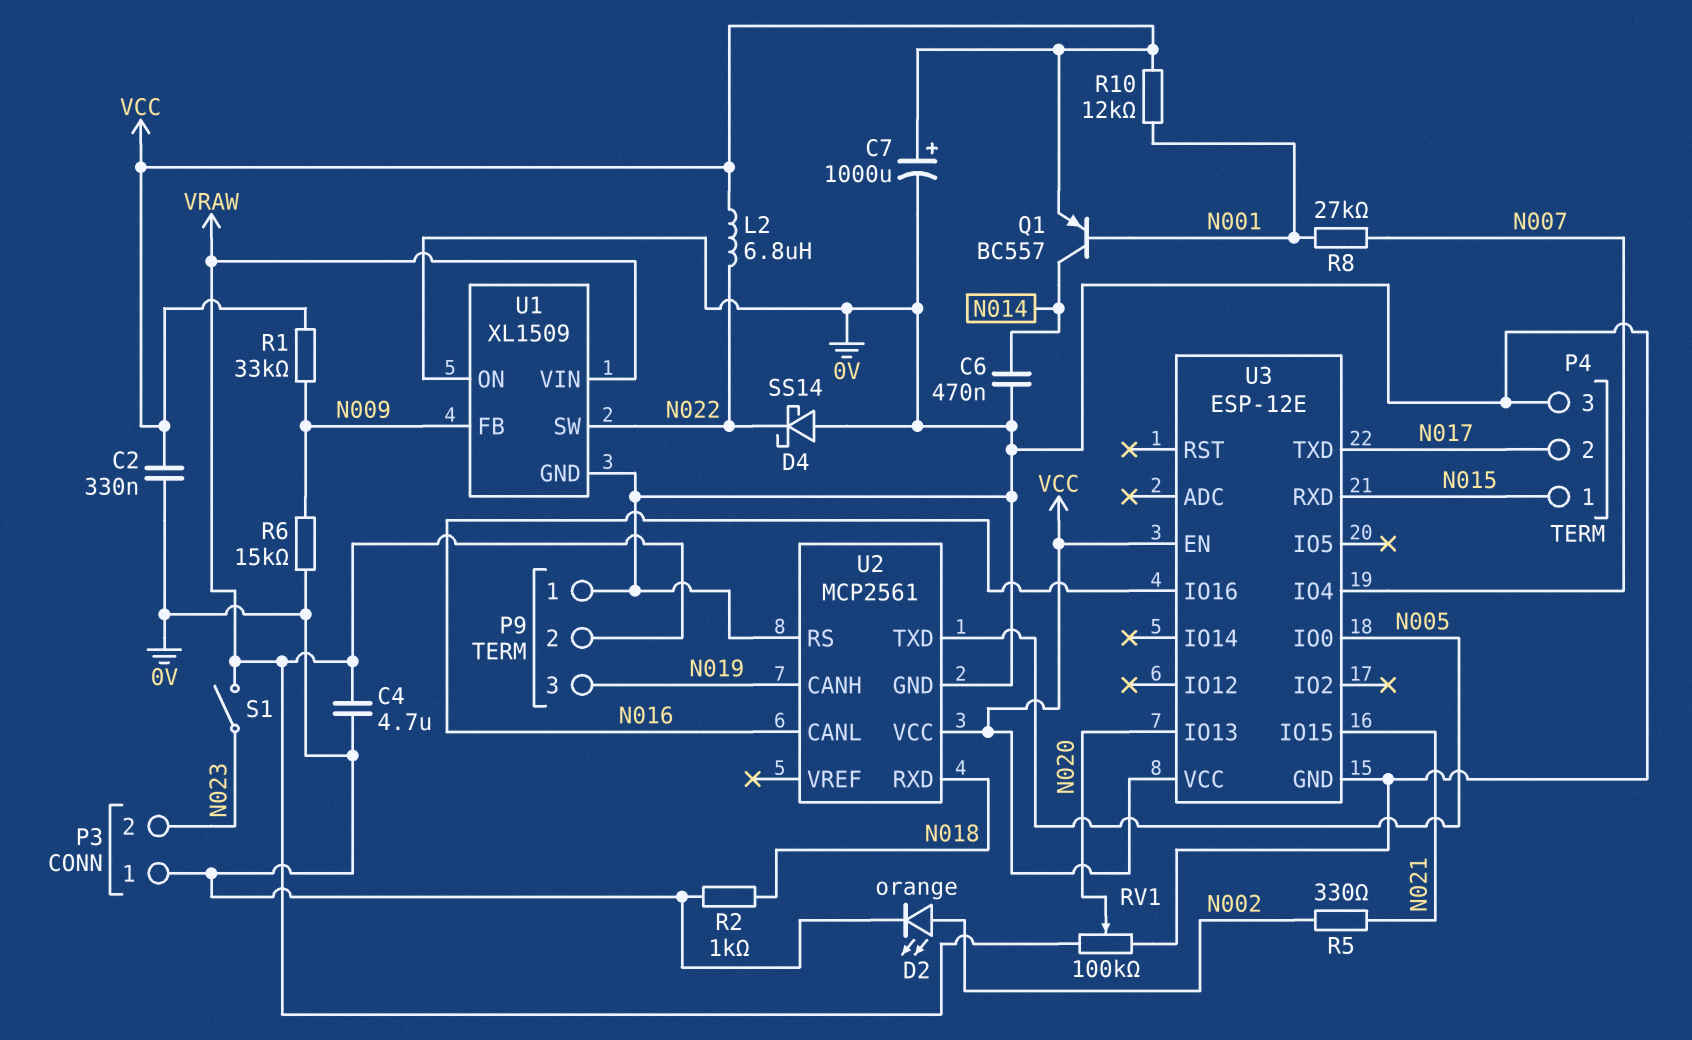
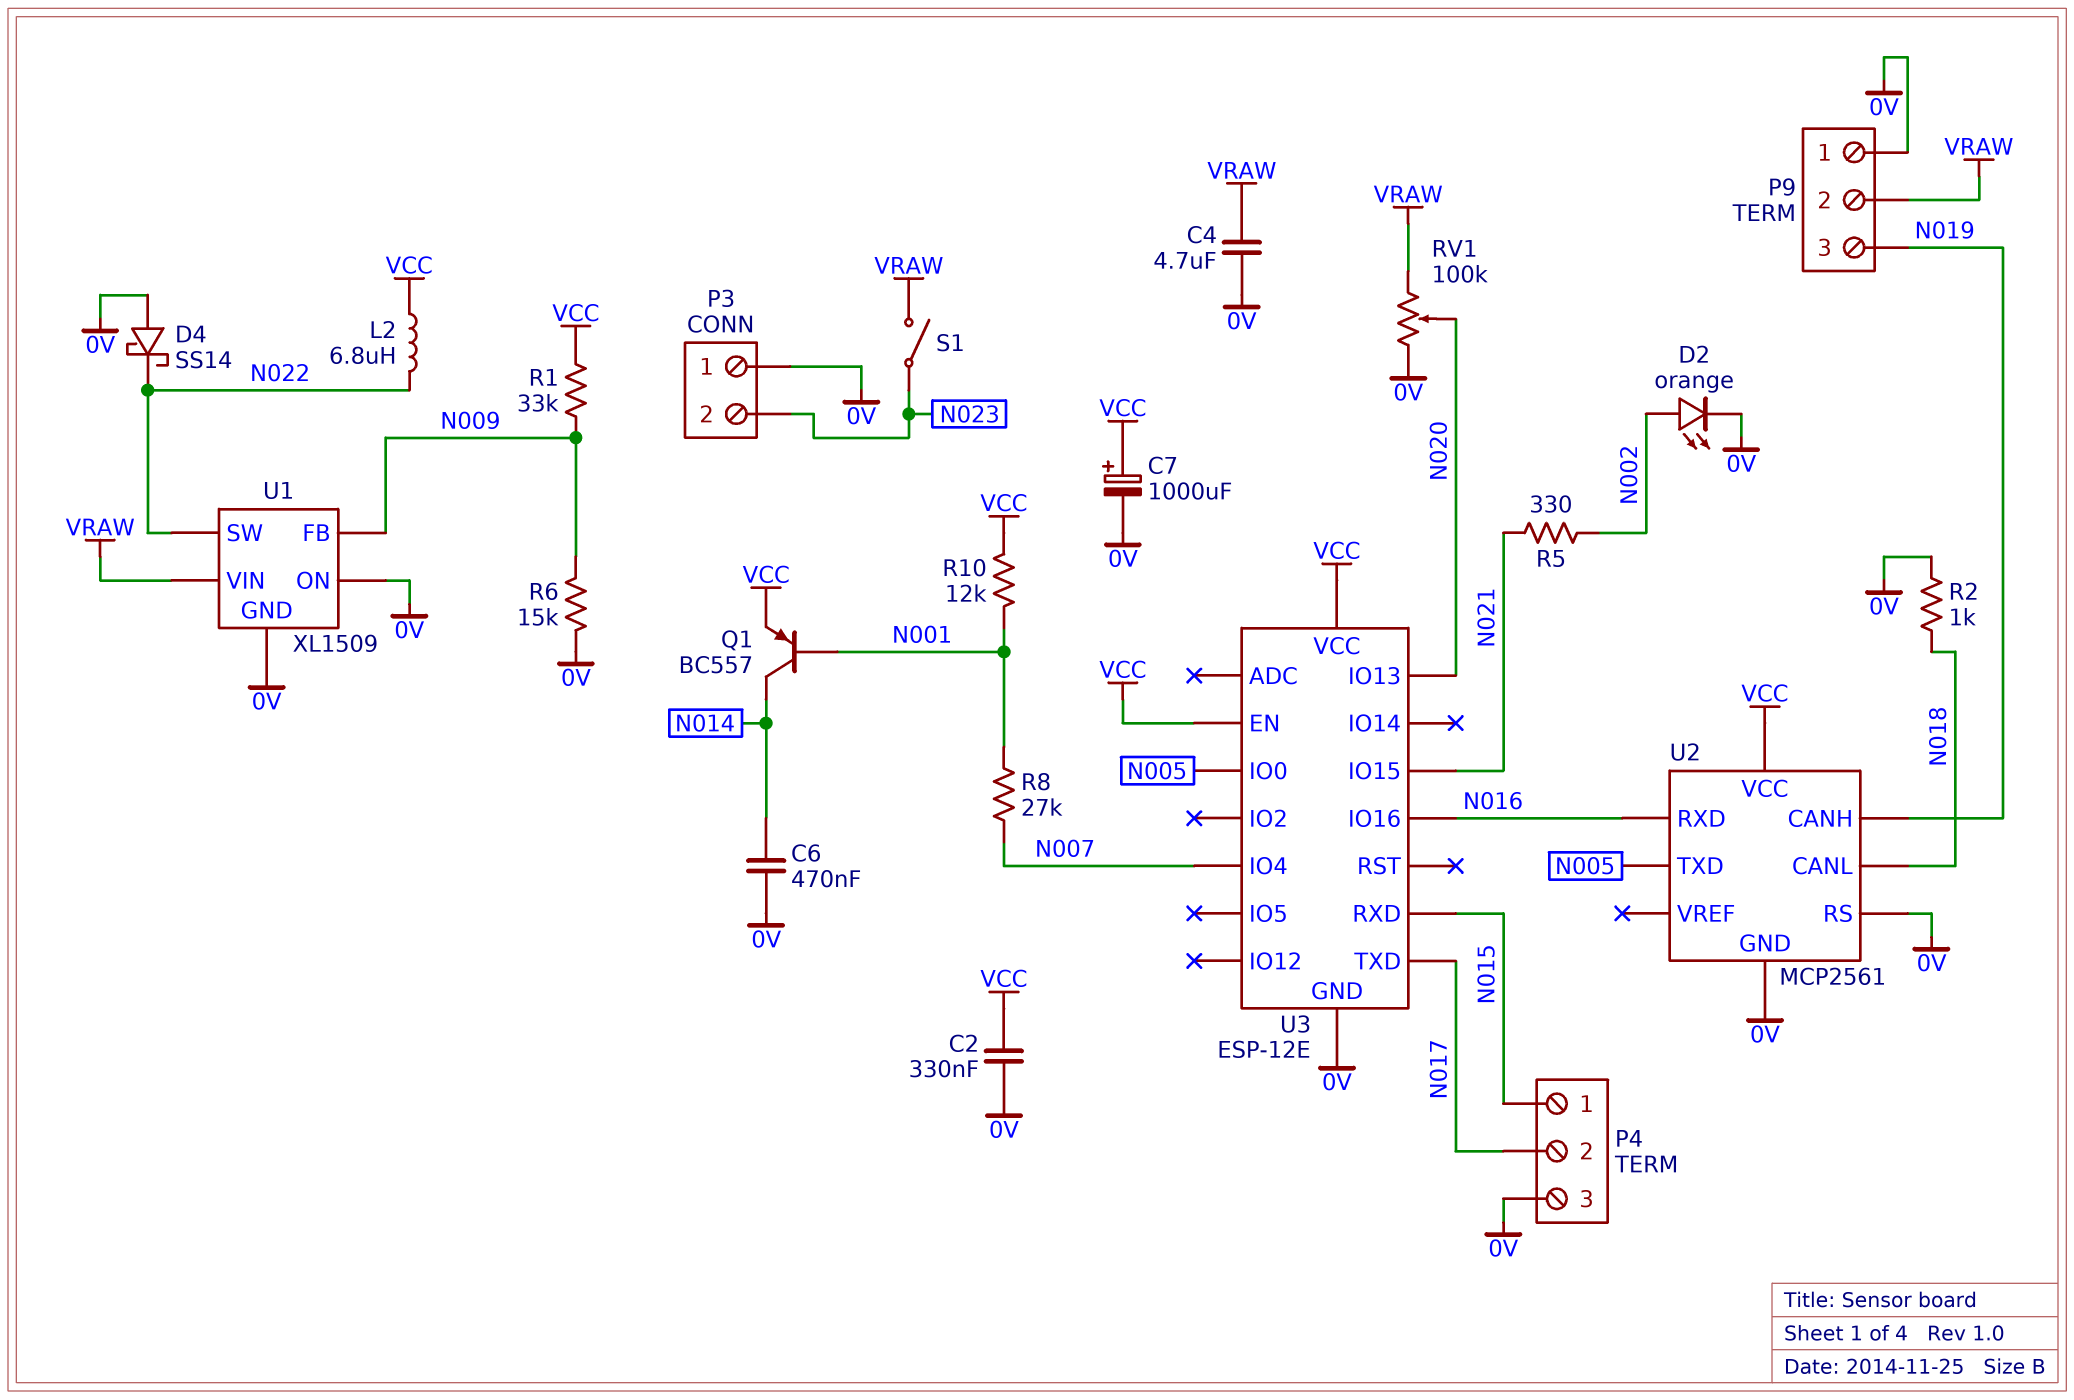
U2 pin CANL: N016 -> N018
U2 pin RXD: N018 -> N016

